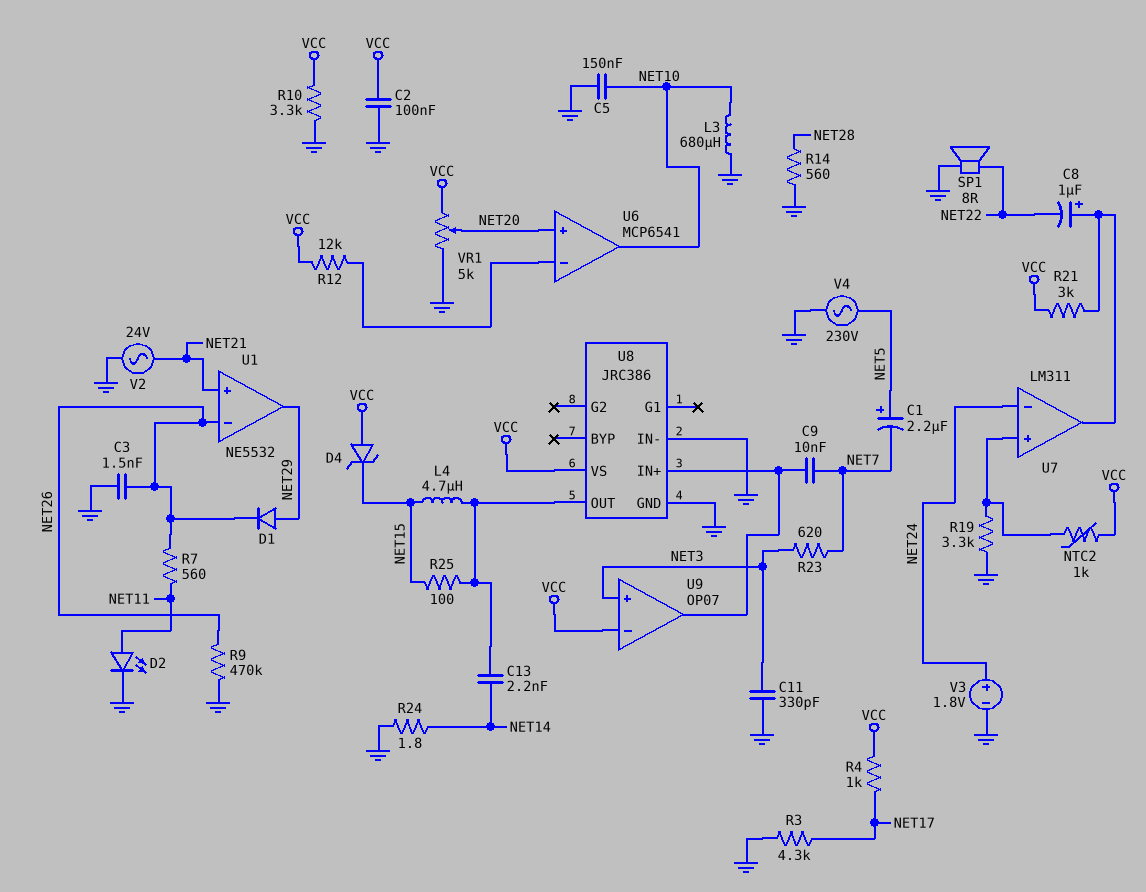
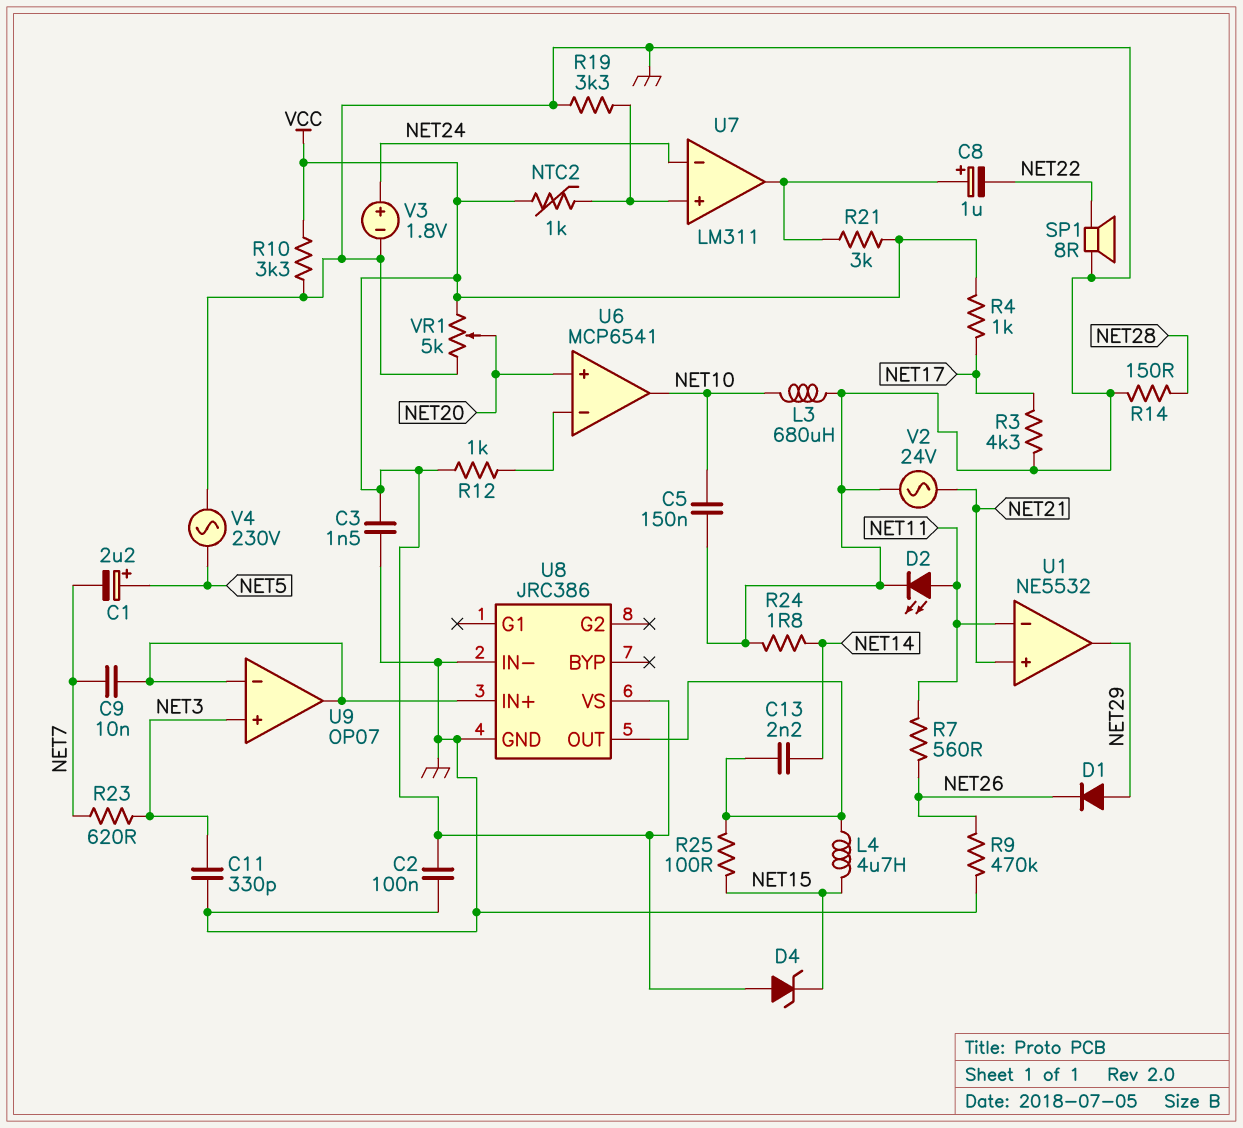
C3: 1.5nF (GND, NET26) -> 1.5nF (GND, VCC)
R12: 12k (U6/in-, VCC) -> 1k (U6/in-, VCC)
R14: 560 (GND, NET28) -> 150 (GND, NET28)
U1 pin in-: NET26 -> NET11
U9 pin in-: VCC -> U8/IN+

